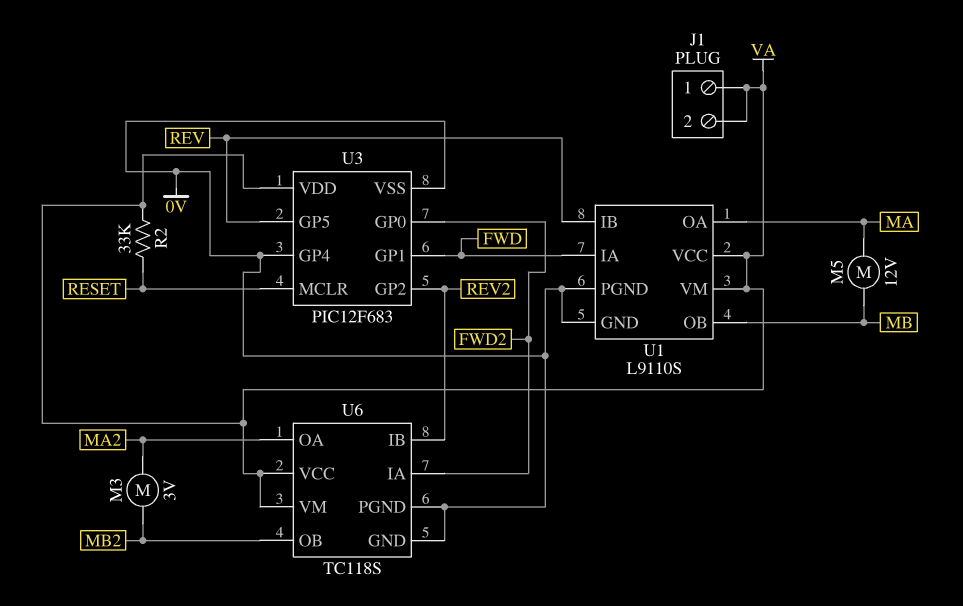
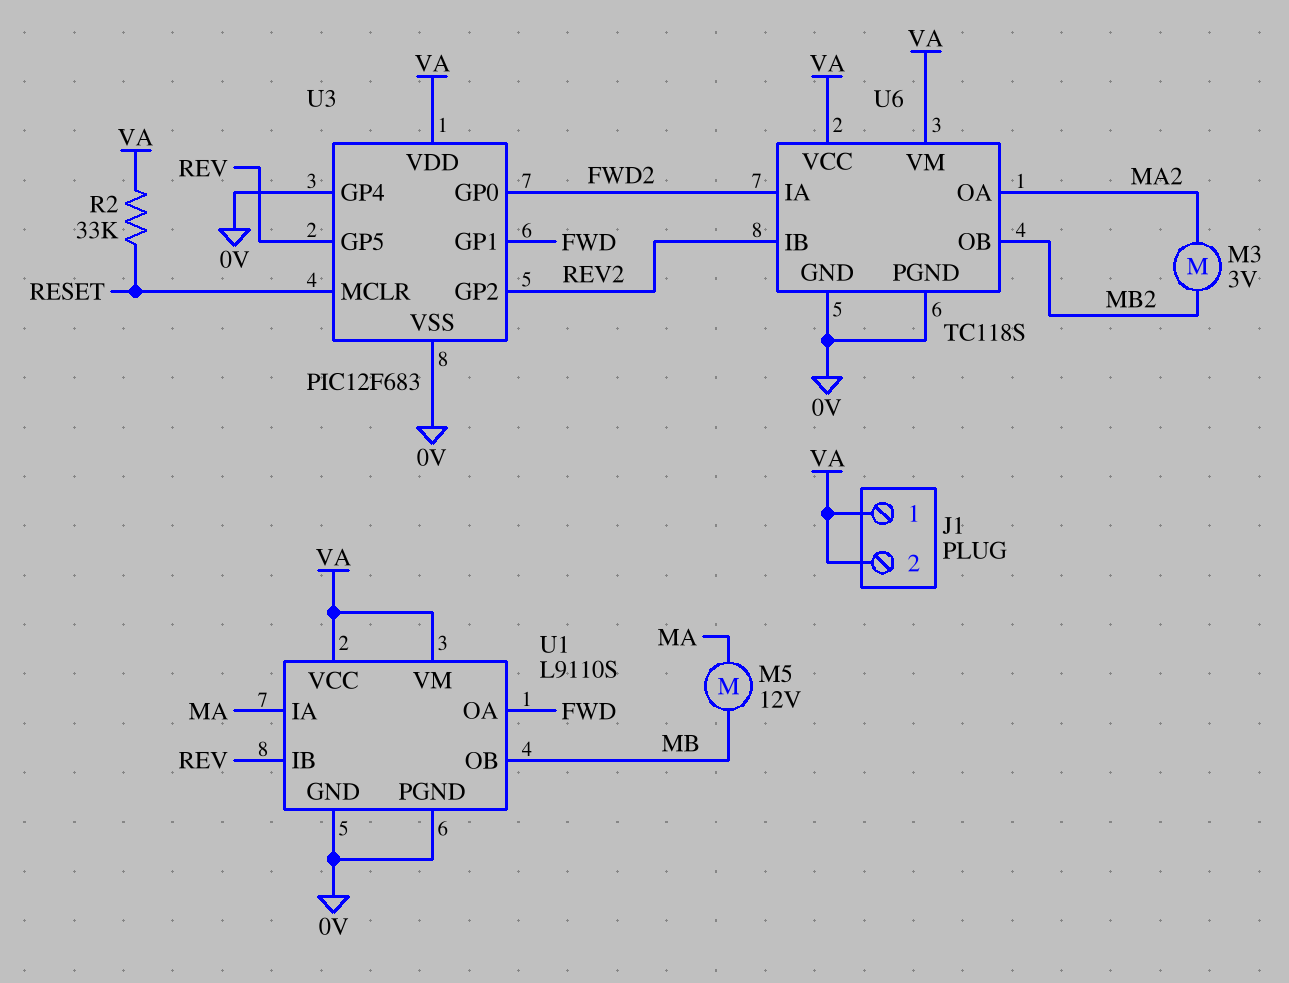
U1 pin IA: FWD -> MA
U1 pin OA: MA -> FWD

